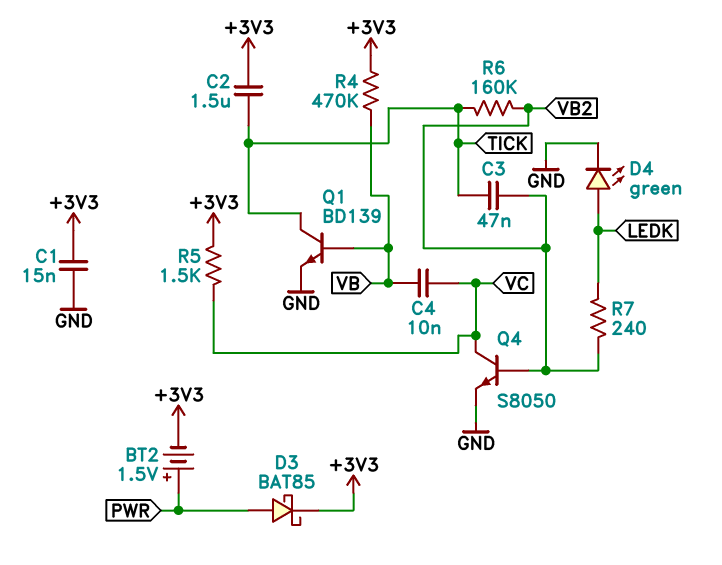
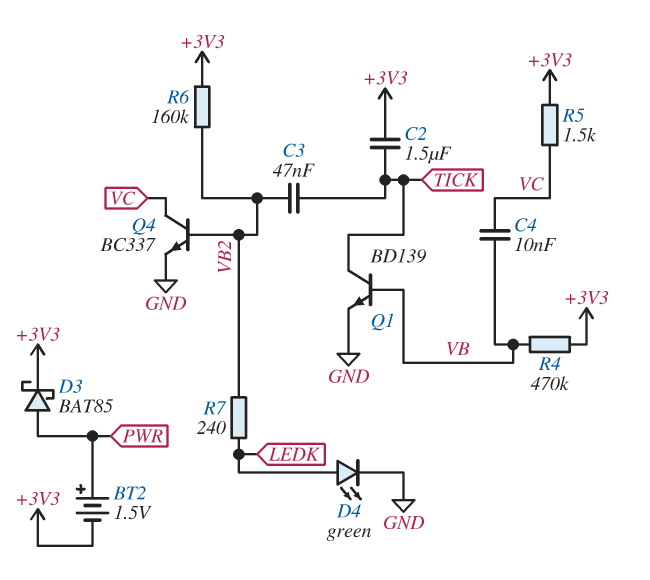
C1: 15nF (+3V3, GND) -> none
Q4: NPN S8050 (B VB2, C VC, E GND) -> NPN BC337 (B VB2, C VC, E GND)
R6: 160k (TICK, VB2) -> 160k (+3V3, VB2)

